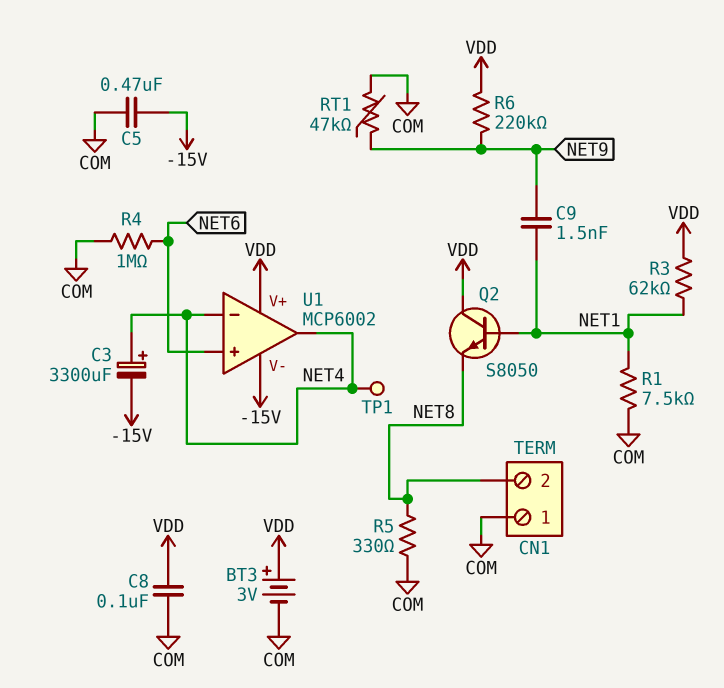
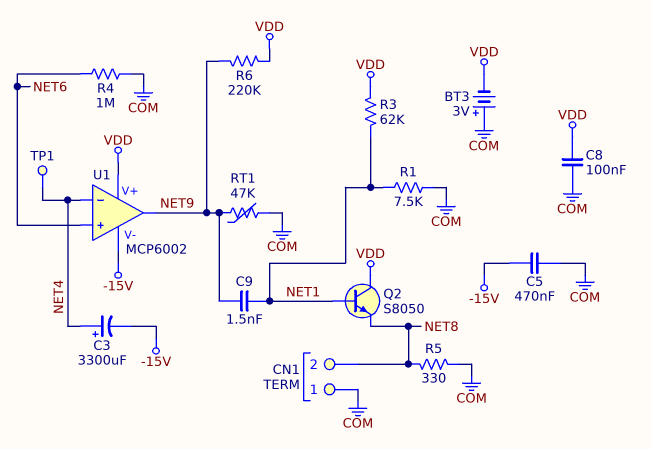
BT3: 3V (plus VDD, minus COM) -> 3V (plus COM, minus VDD)
U1 pin out: NET4 -> NET9

